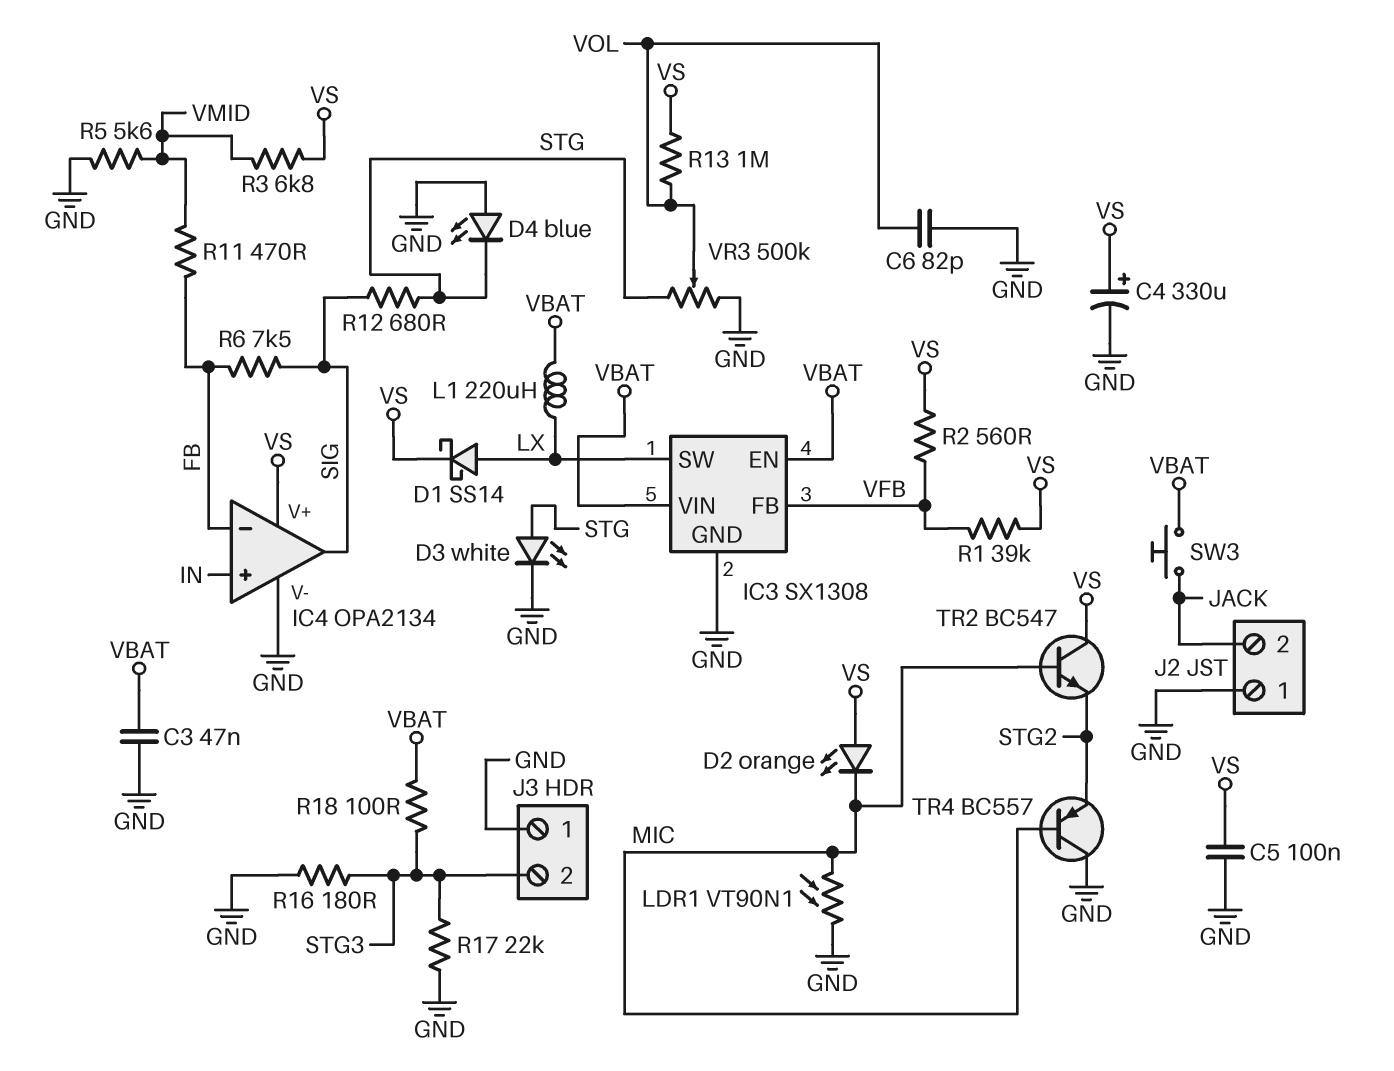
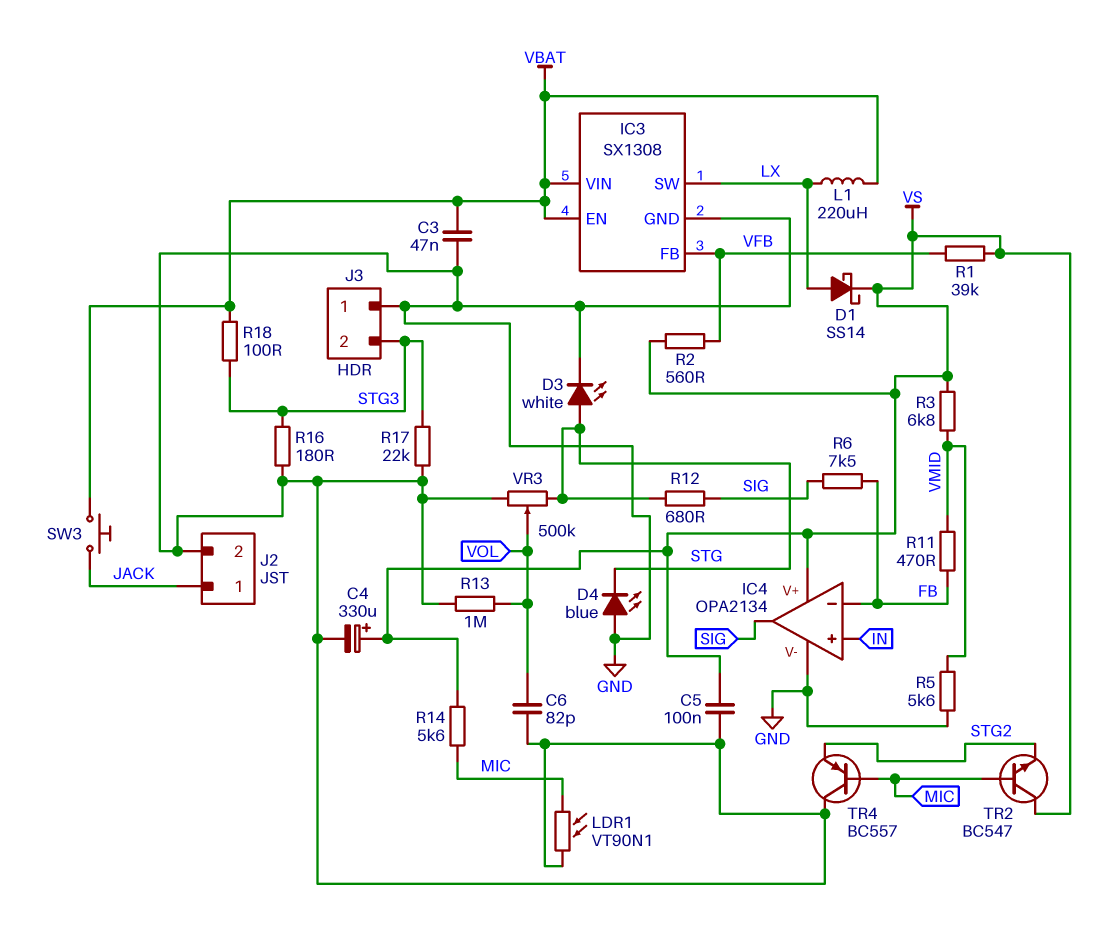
D2: LED orange (A VS, K MIC) -> none
J2 pin 1: GND -> JACK
J2 pin 2: JACK -> GND
R13: 1M (VOL, VS) -> 1M (GND, VOL)
R14: none -> 5.6k (MIC, VS)

